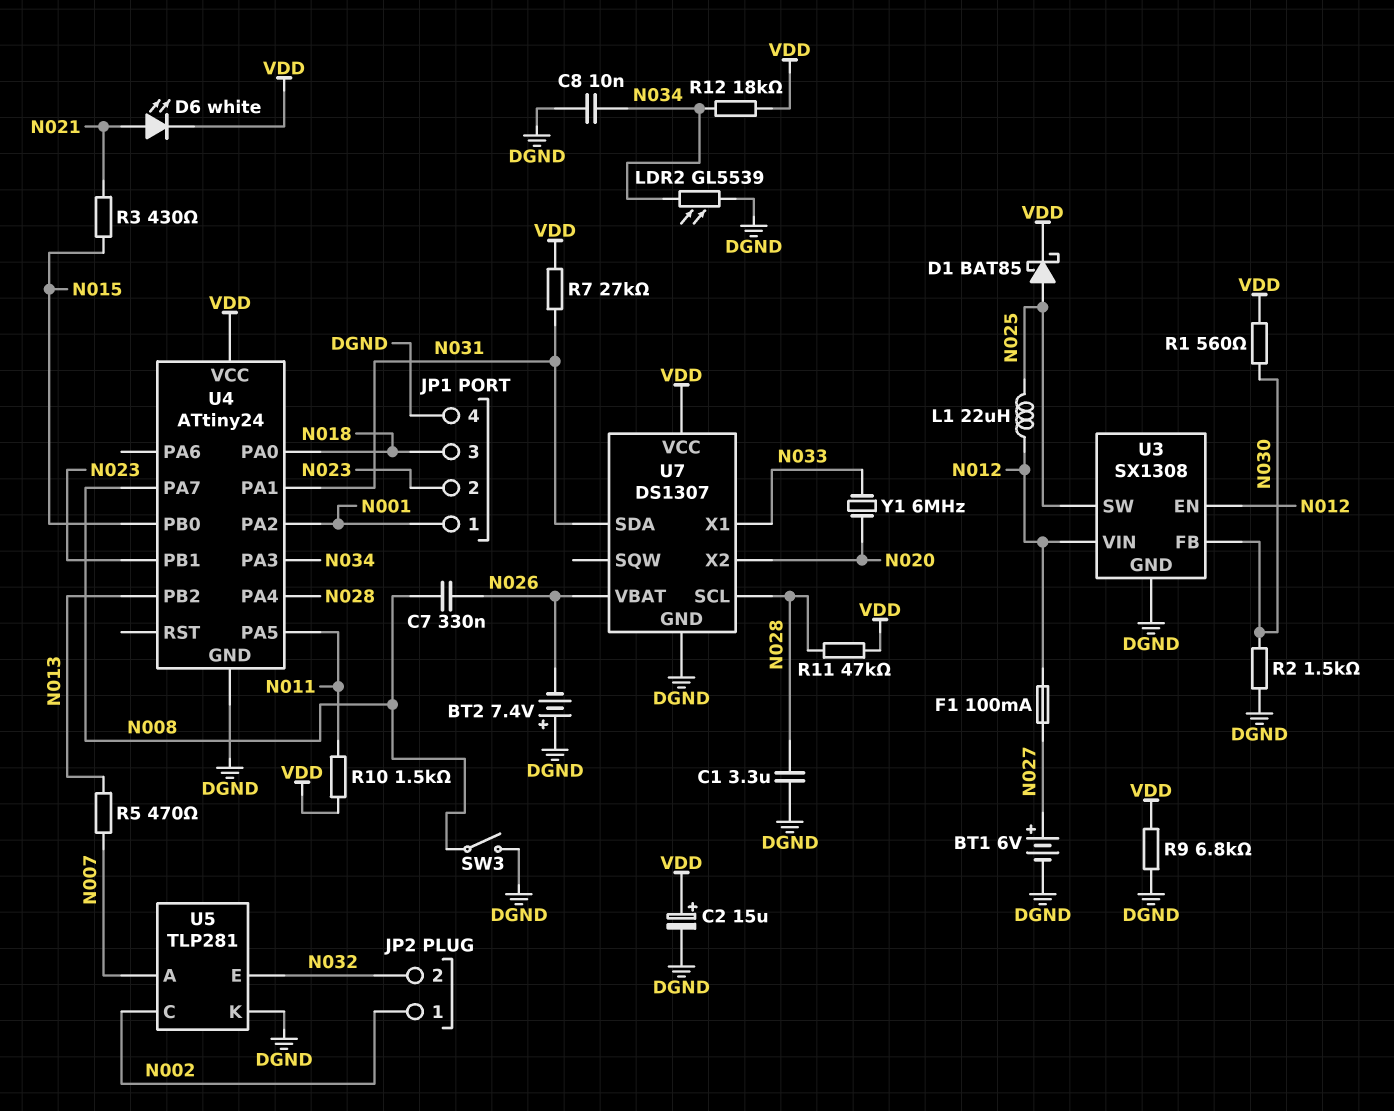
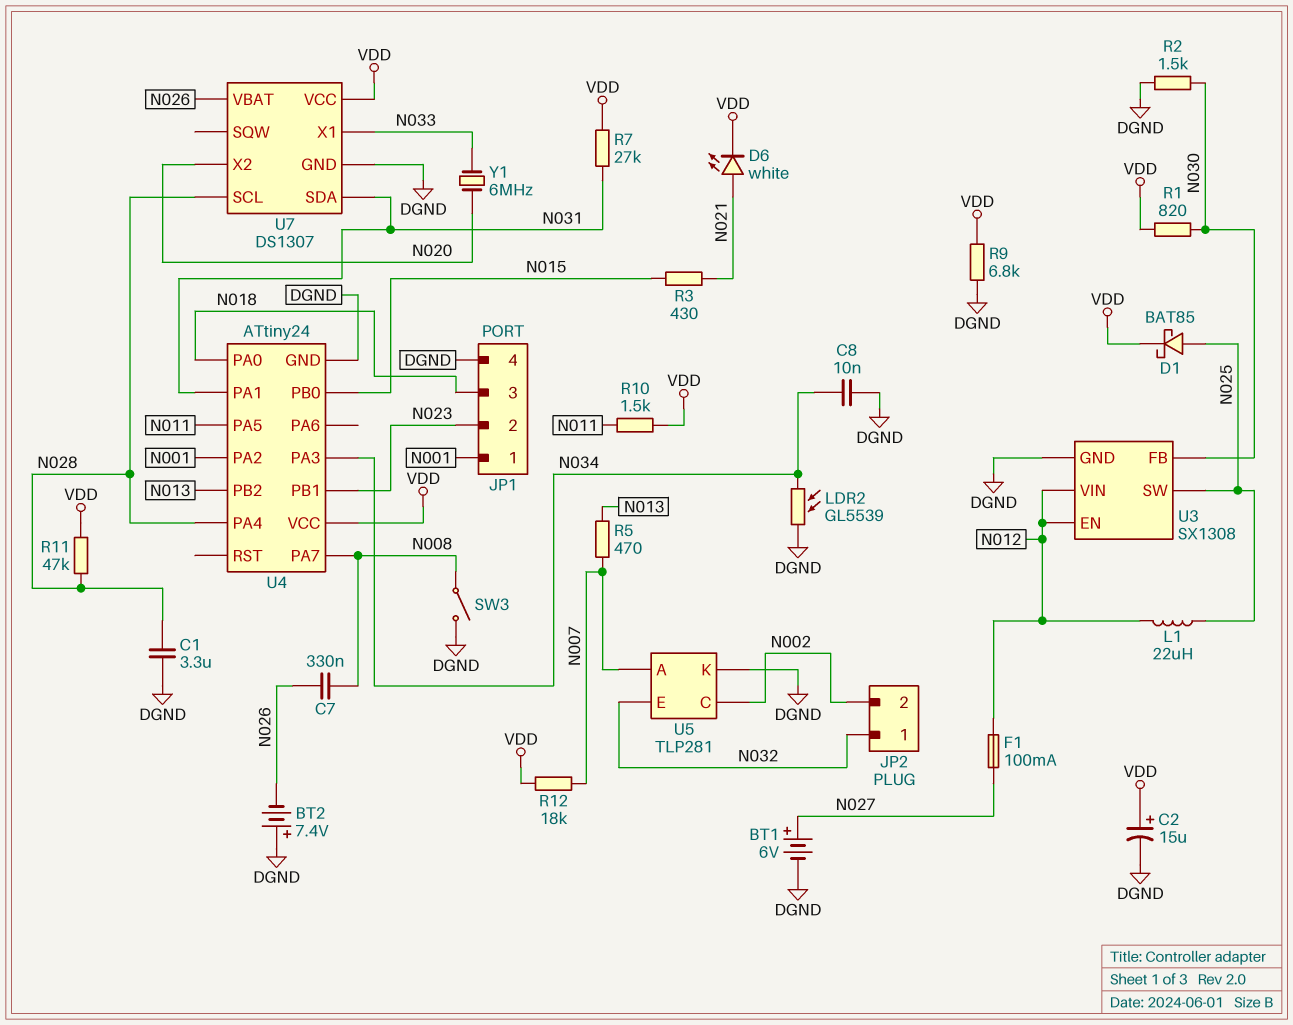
JP2 pin 1: N002 -> N032
JP2 pin 2: N032 -> N002
R1: 560 (N030, VDD) -> 820 (N030, VDD)
R12: 18k (N034, VDD) -> 18k (N007, VDD)

